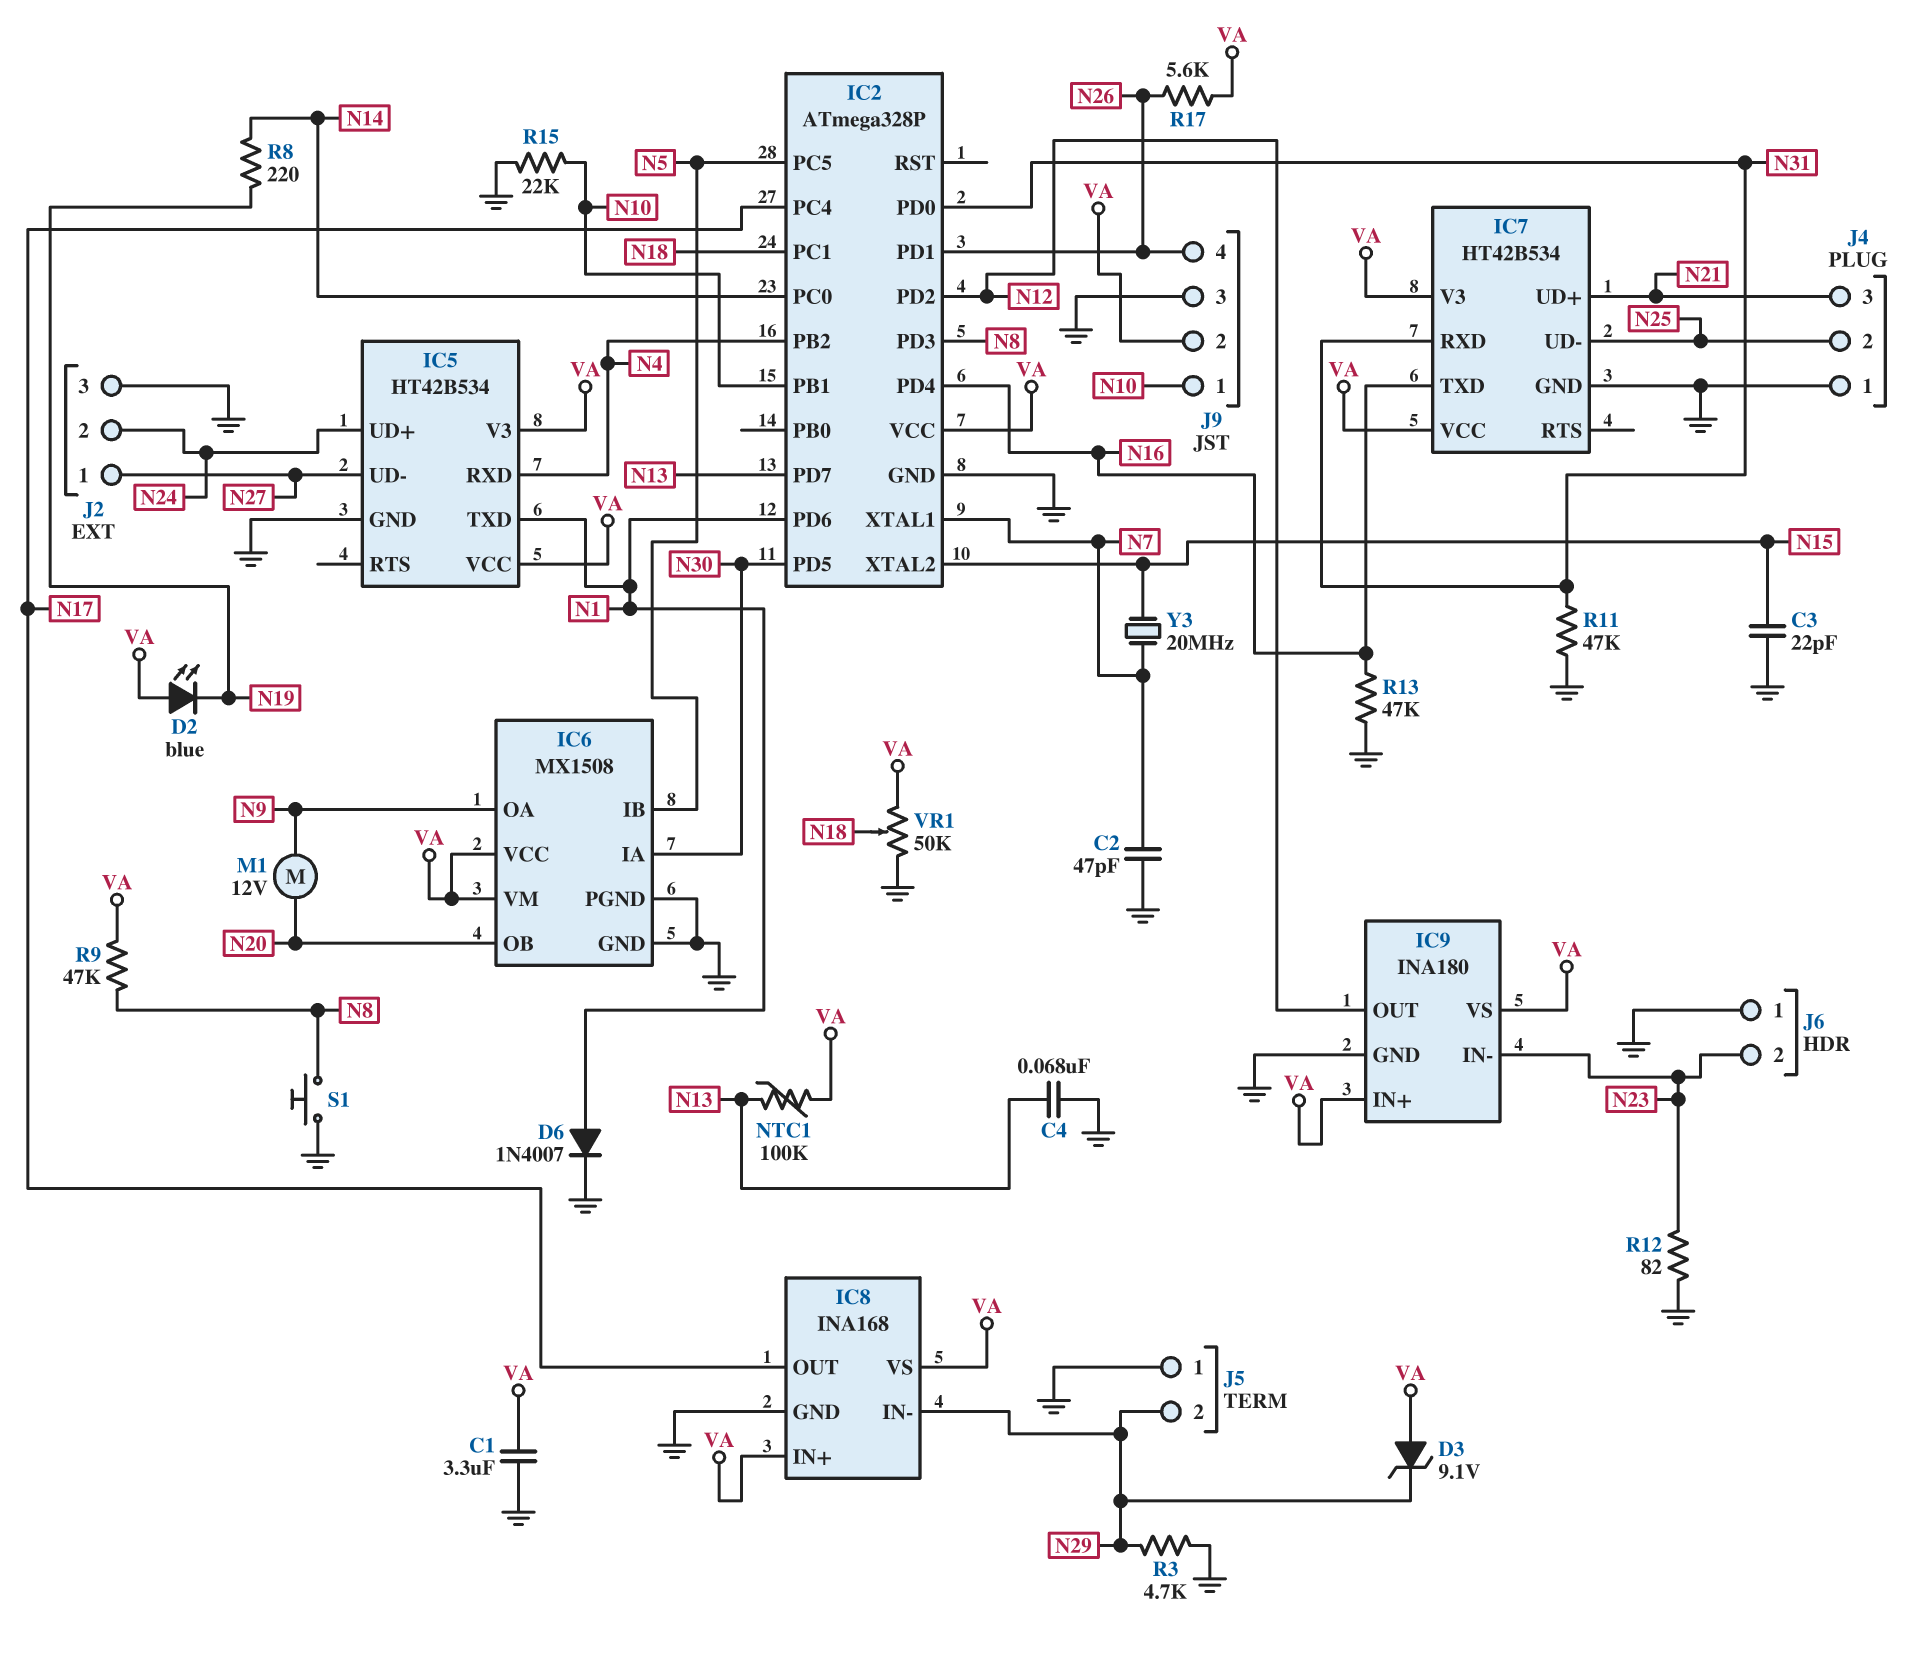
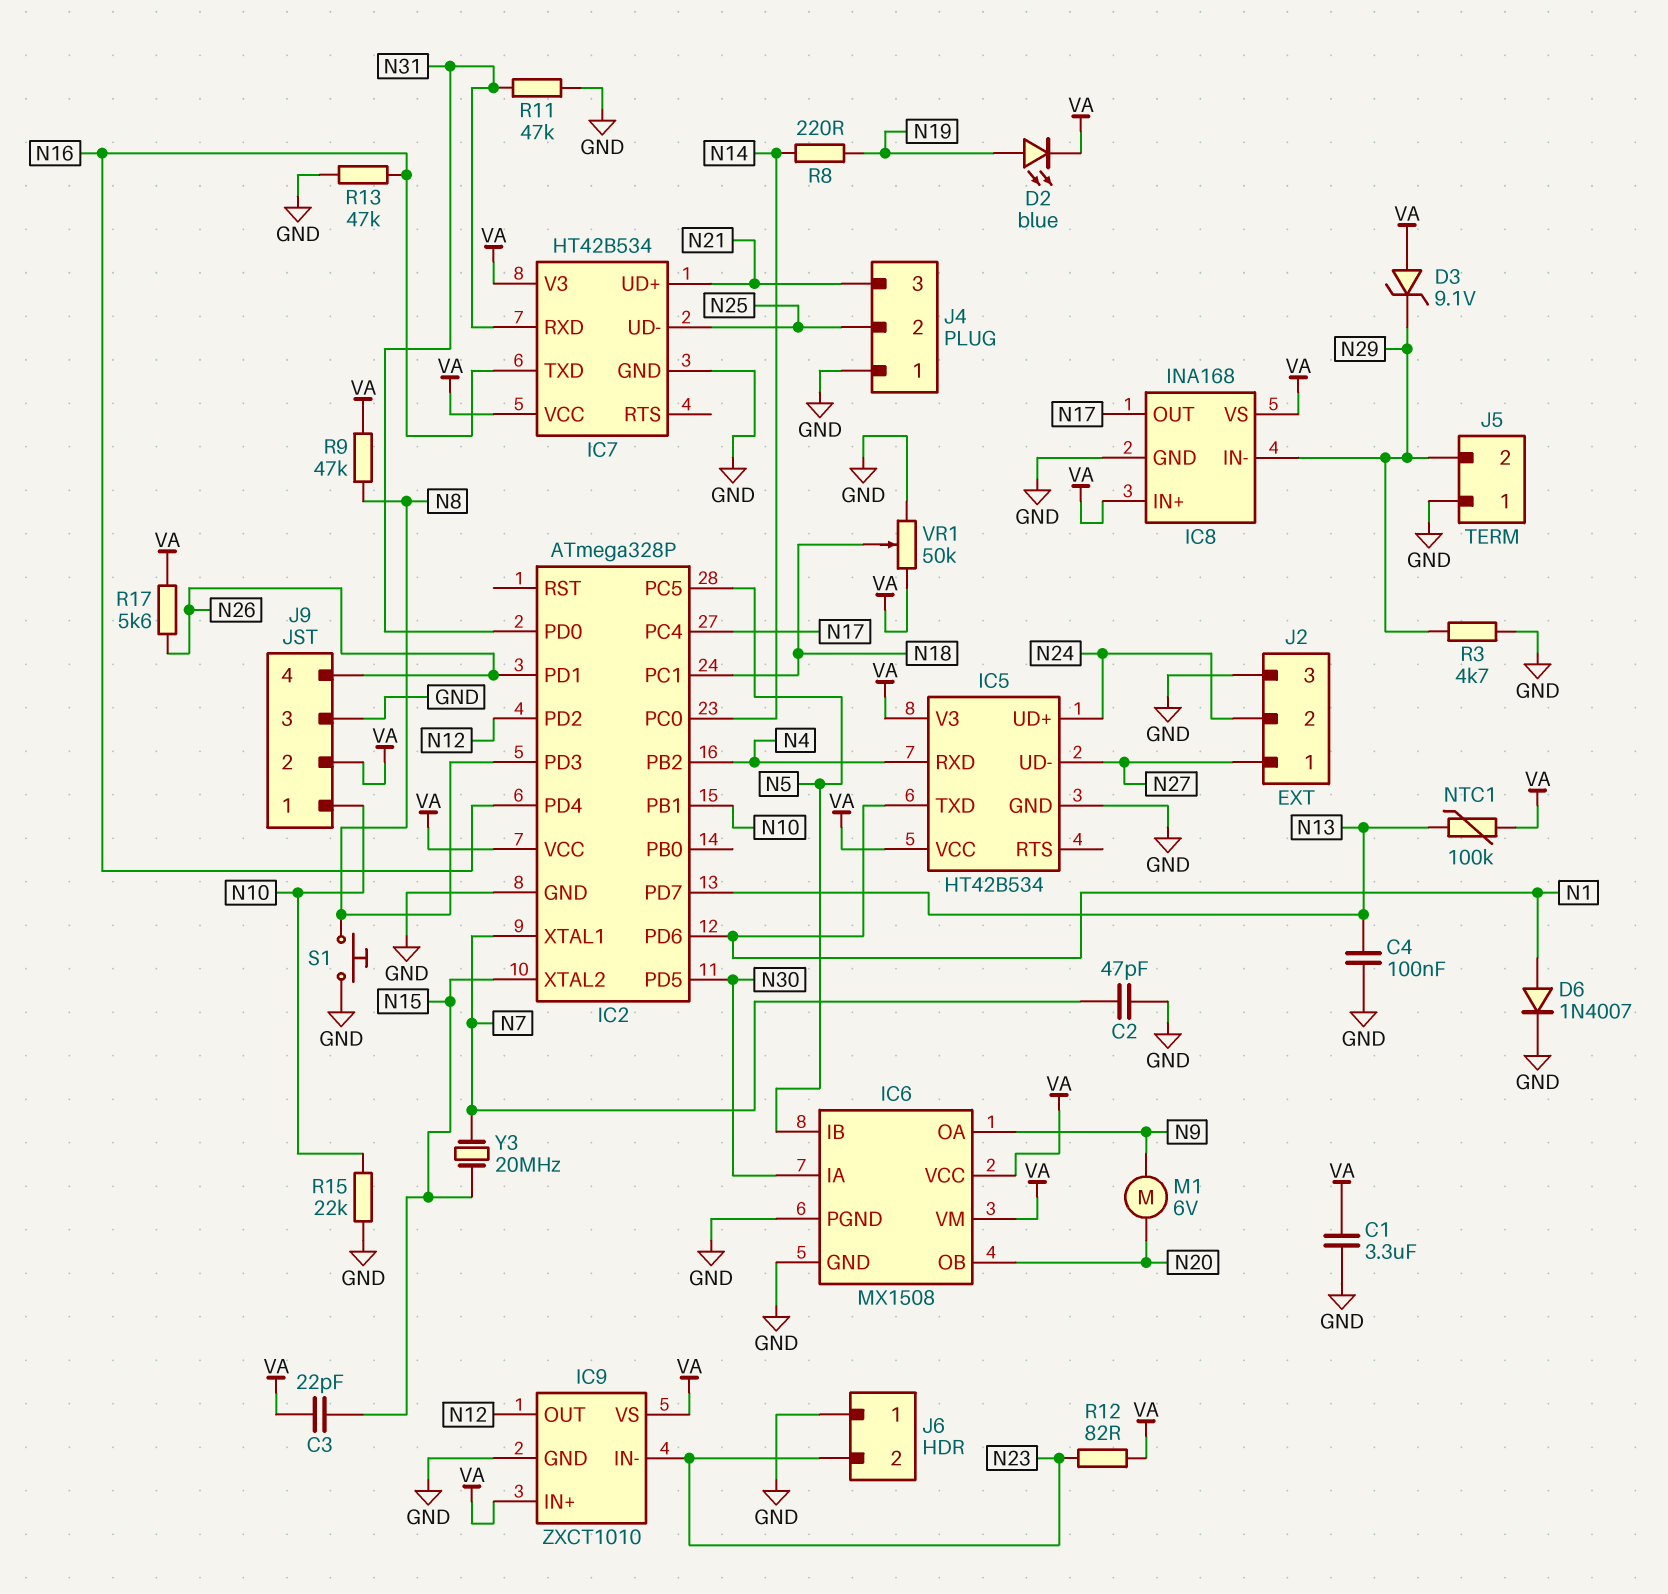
C3: 22pF (GND, N15) -> 22pF (N15, VA)
C4: 68nF (GND, N13) -> 100nF (GND, N13)
D2: LED blue (A VA, K N19) -> LED blue (A N19, K VA)
IC9: INA180 -> ZXCT1010
M1: motor 12V (N9, N20) -> motor 6V (N9, N20)
R12: 82 (GND, N23) -> 82 (N23, VA)

